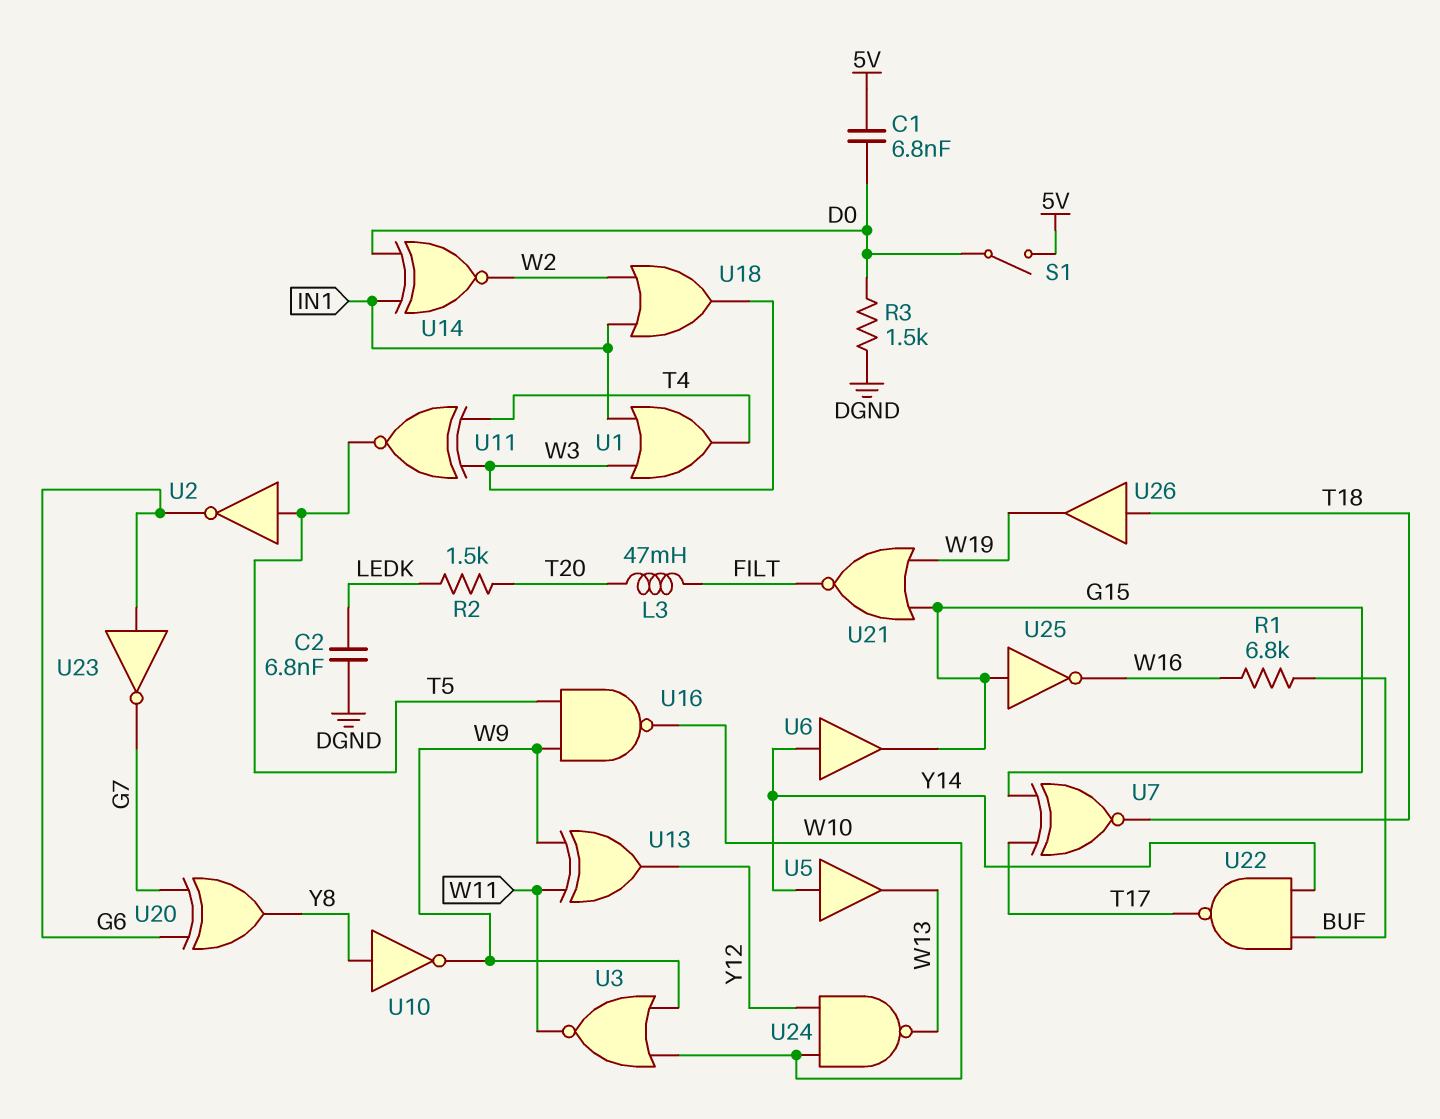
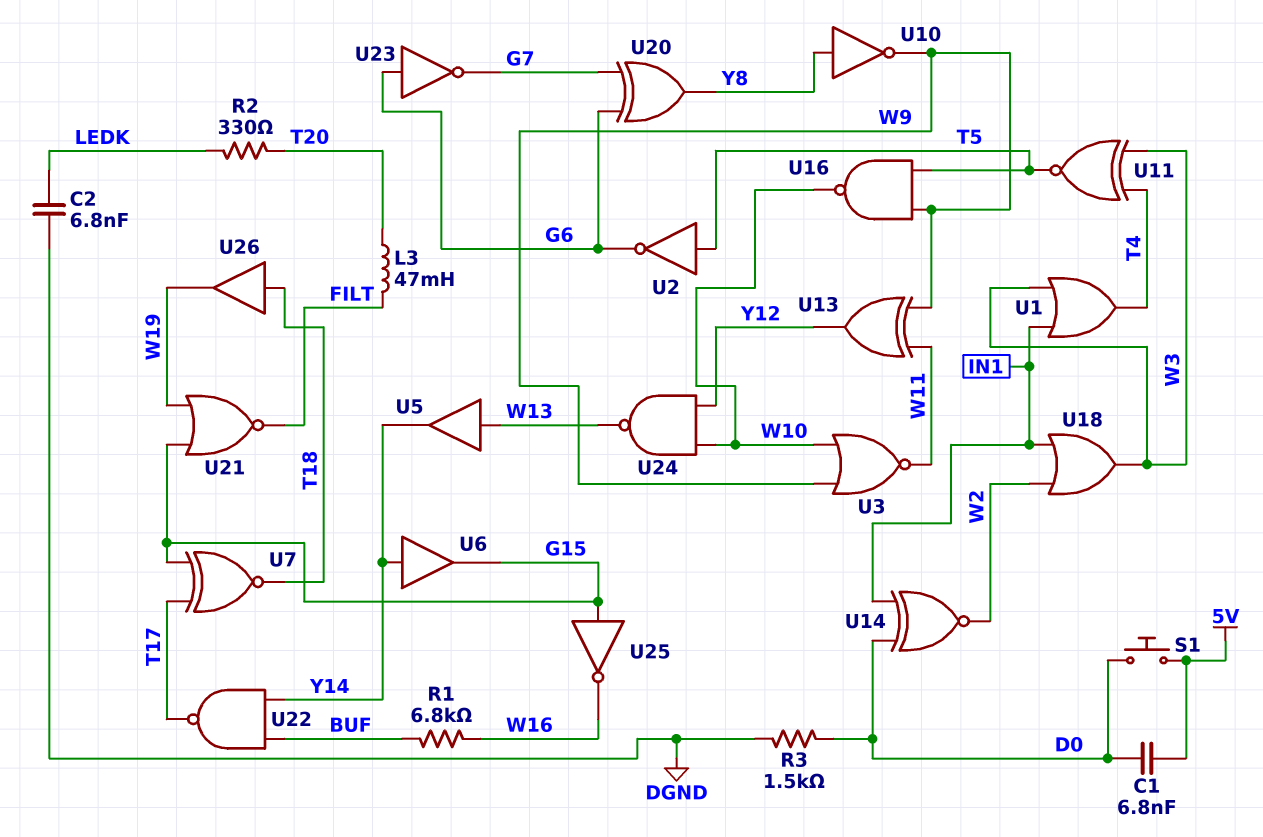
R2: 1.5k (LEDK, T20) -> 330 (LEDK, T20)
S1: switch (5V, D0) -> button (5V, D0)
U5: buffer (in Y14, out W13) -> buffer (in W13, out Y14)

